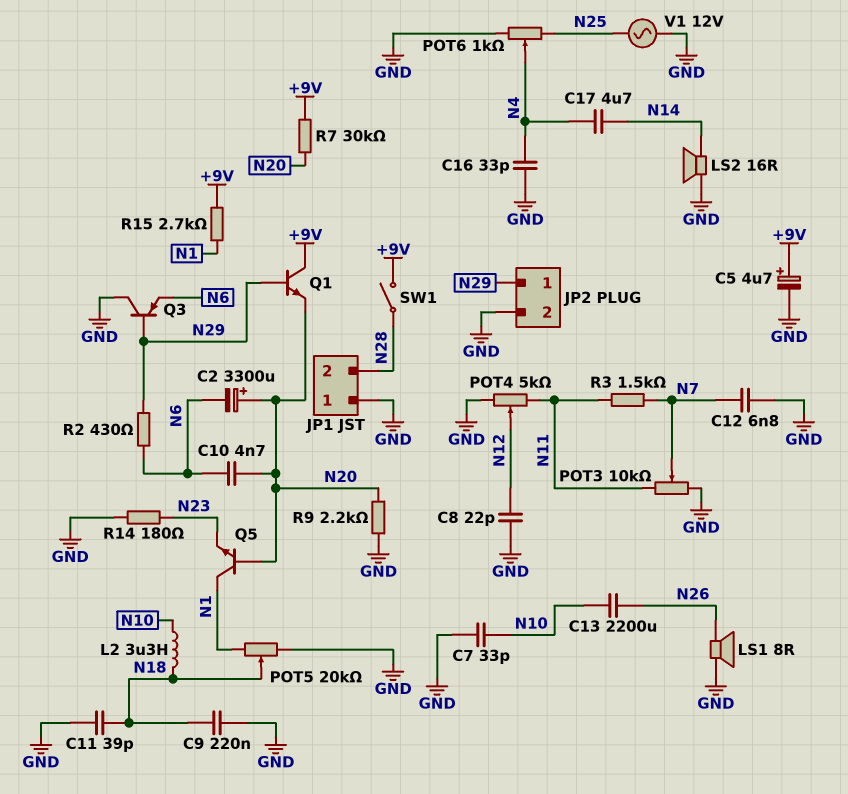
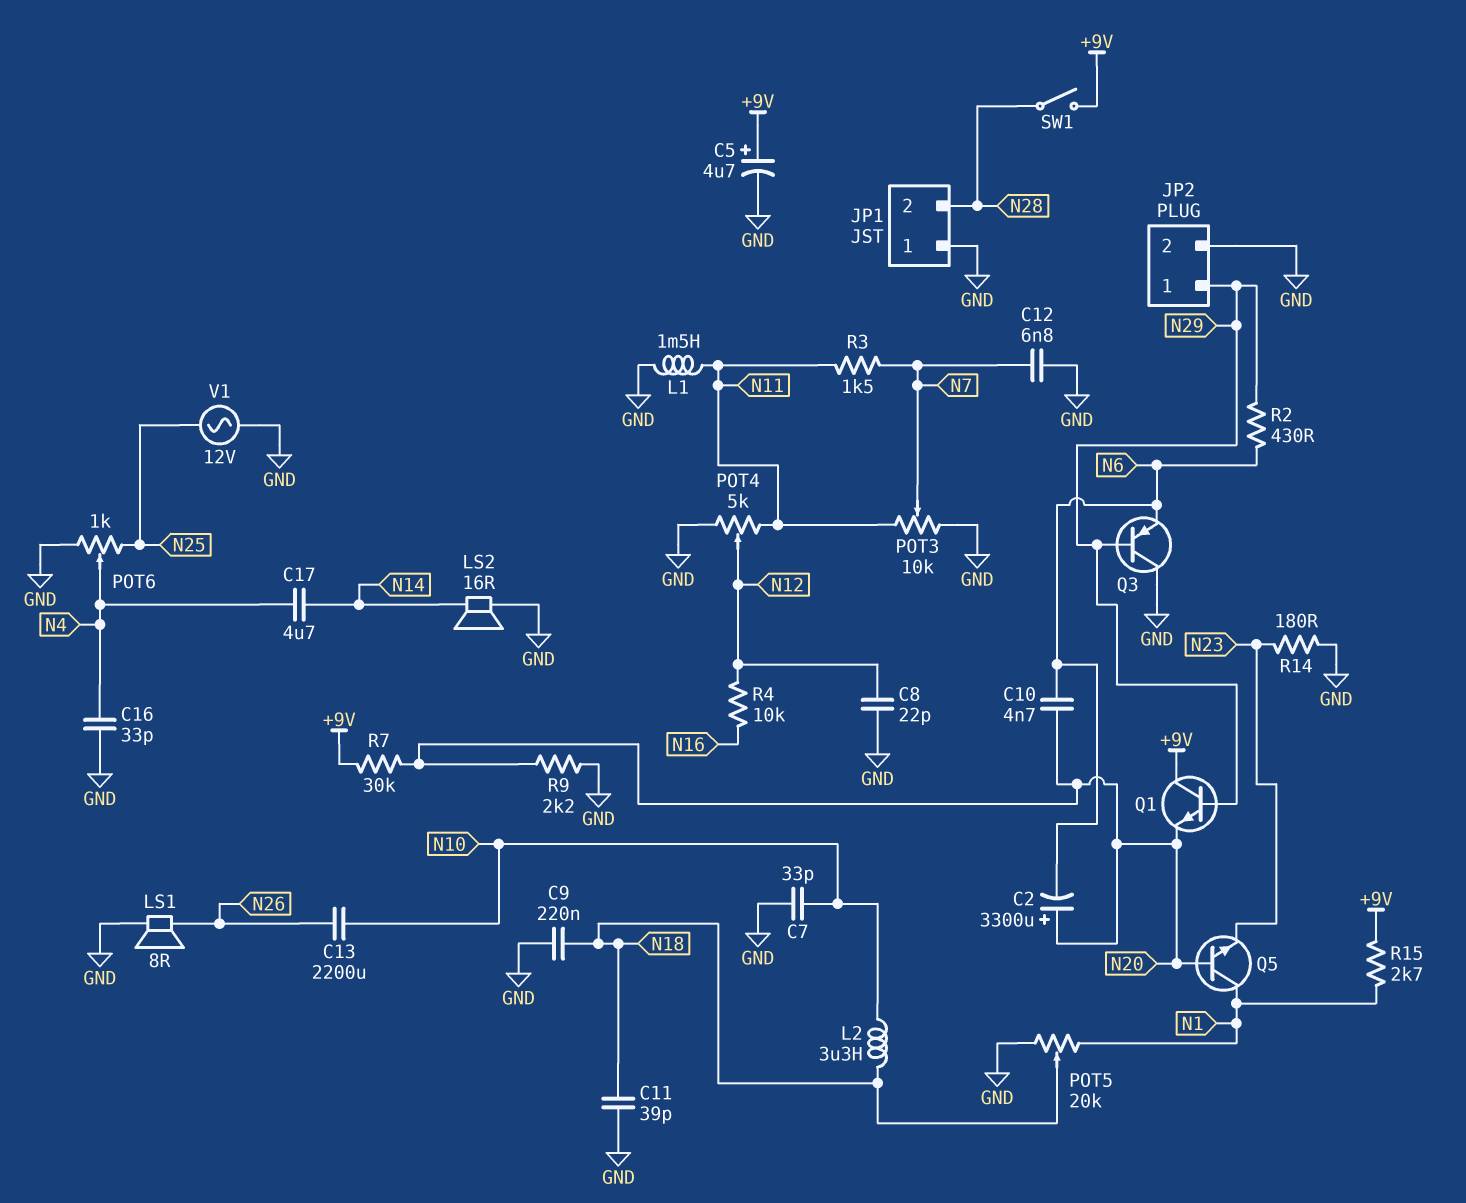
L1: none -> 1.5mH (GND, N11)
R4: none -> 10k (N12, N16)

